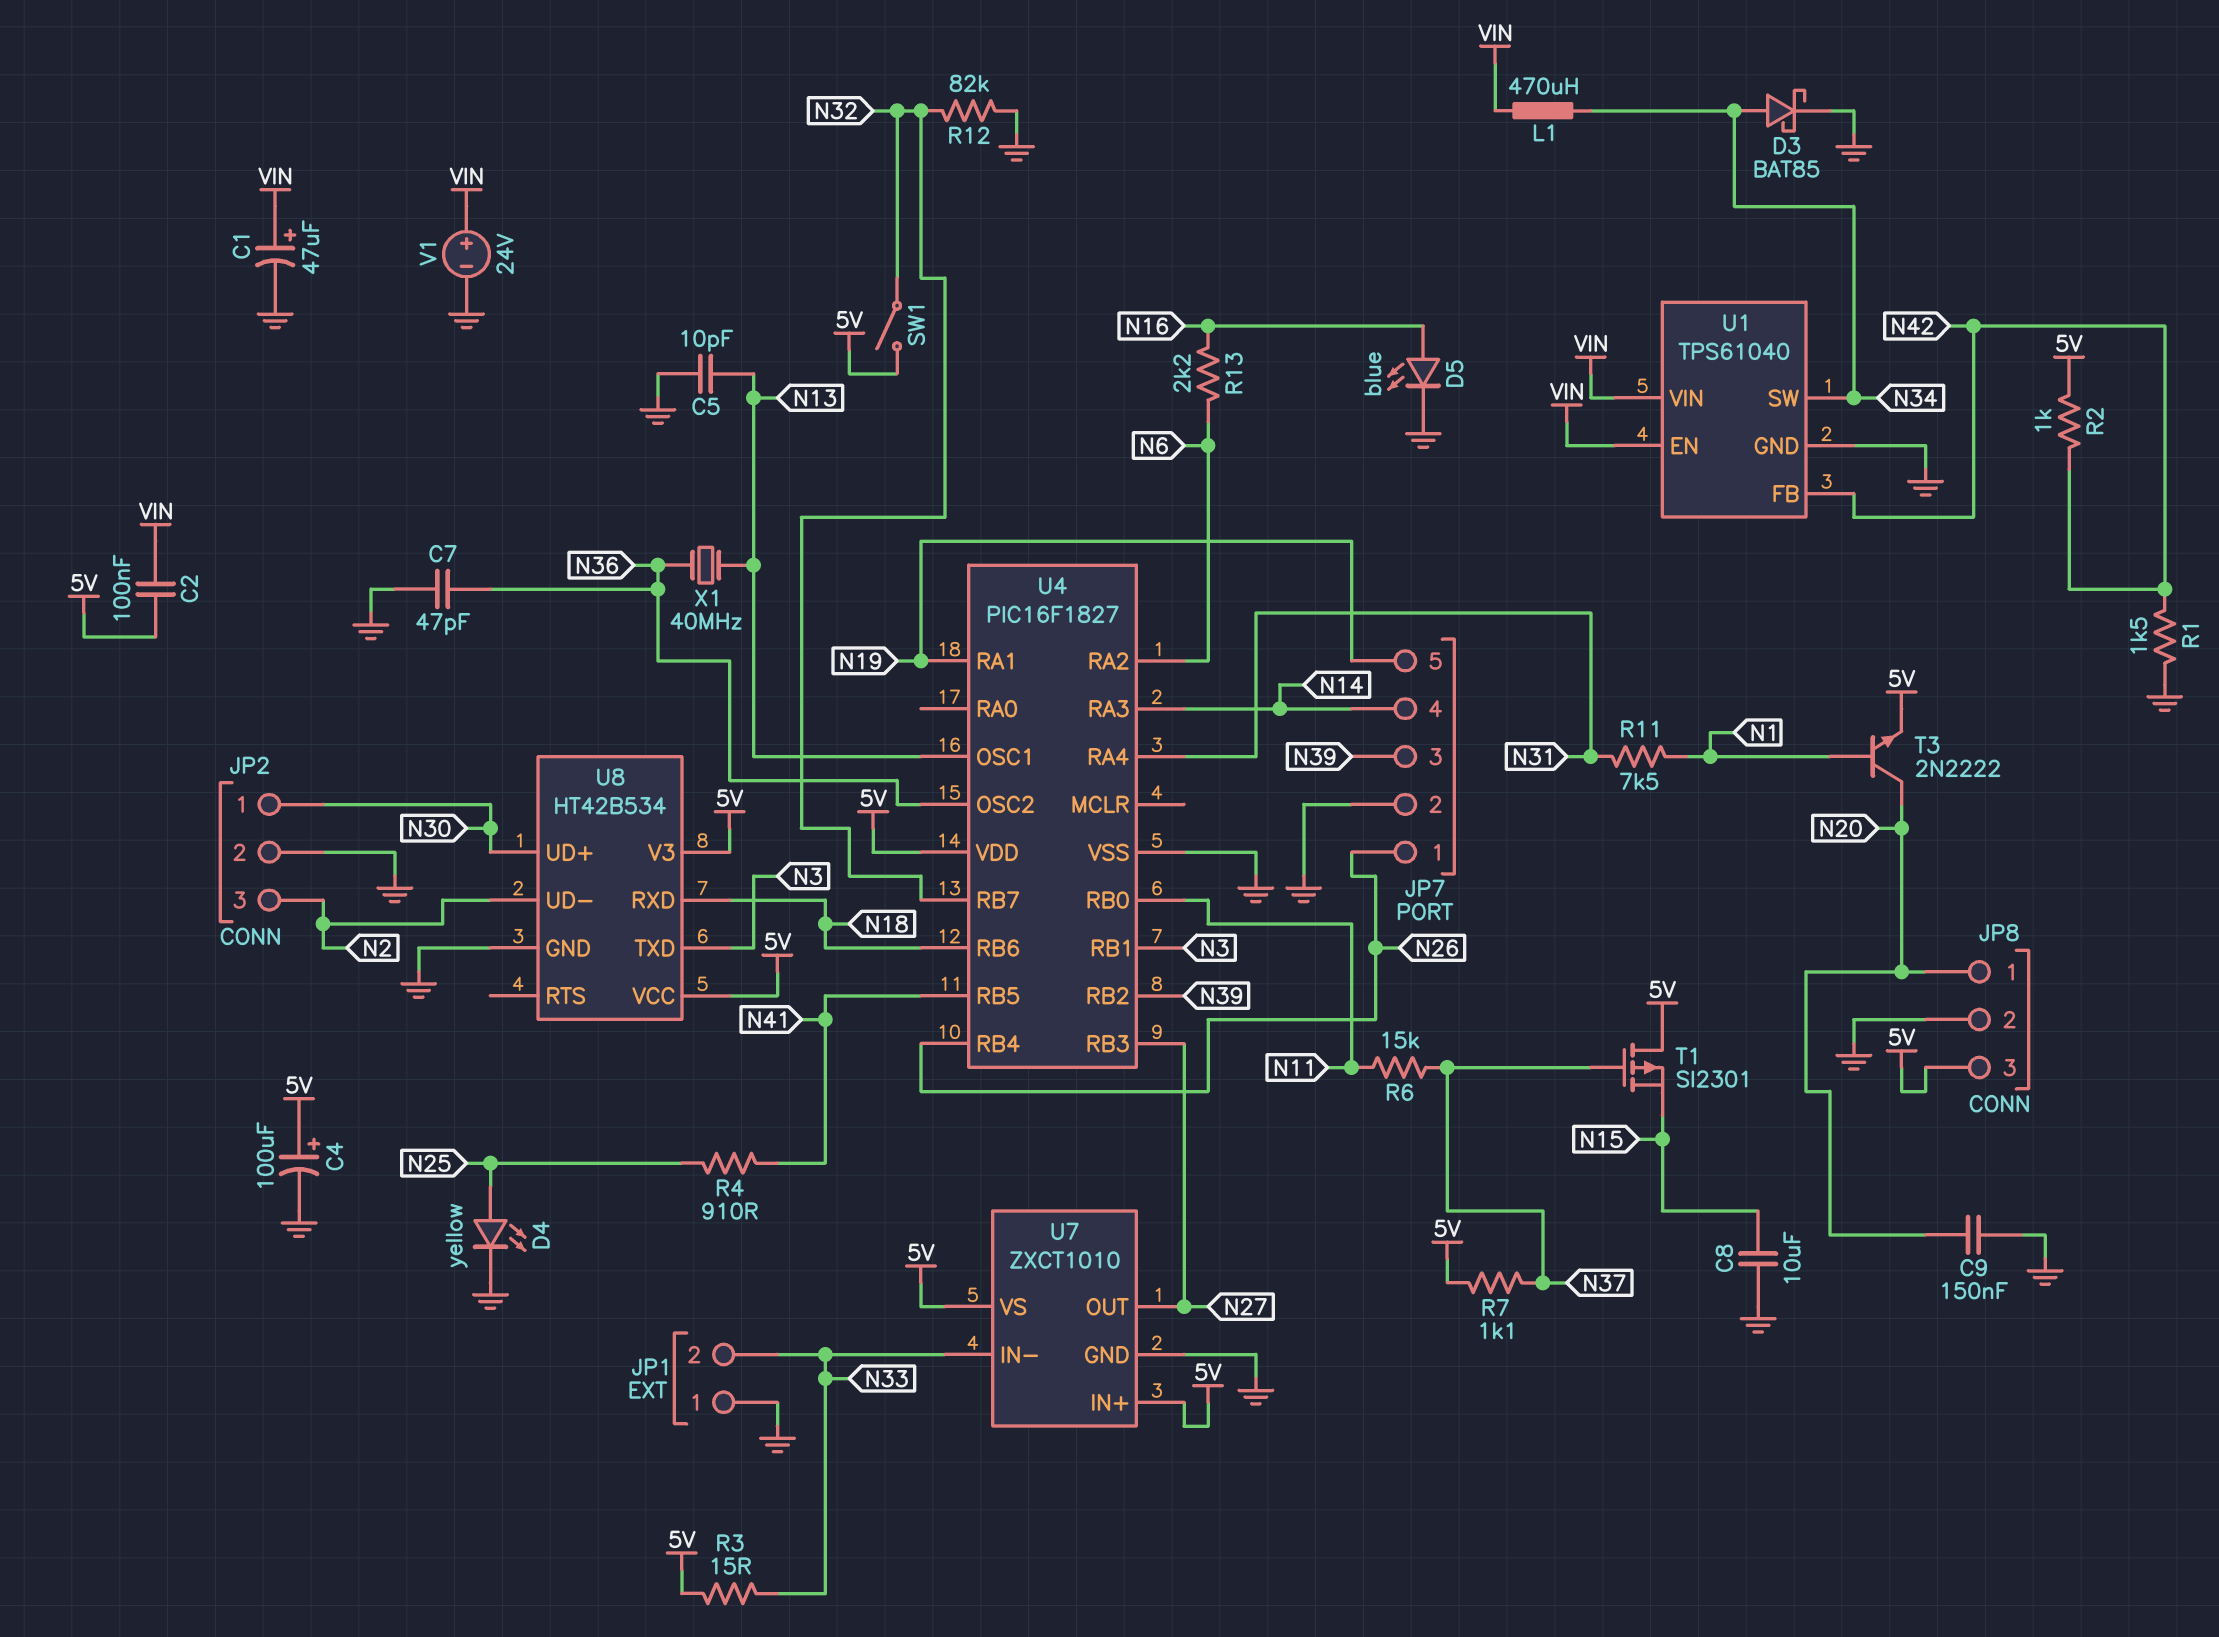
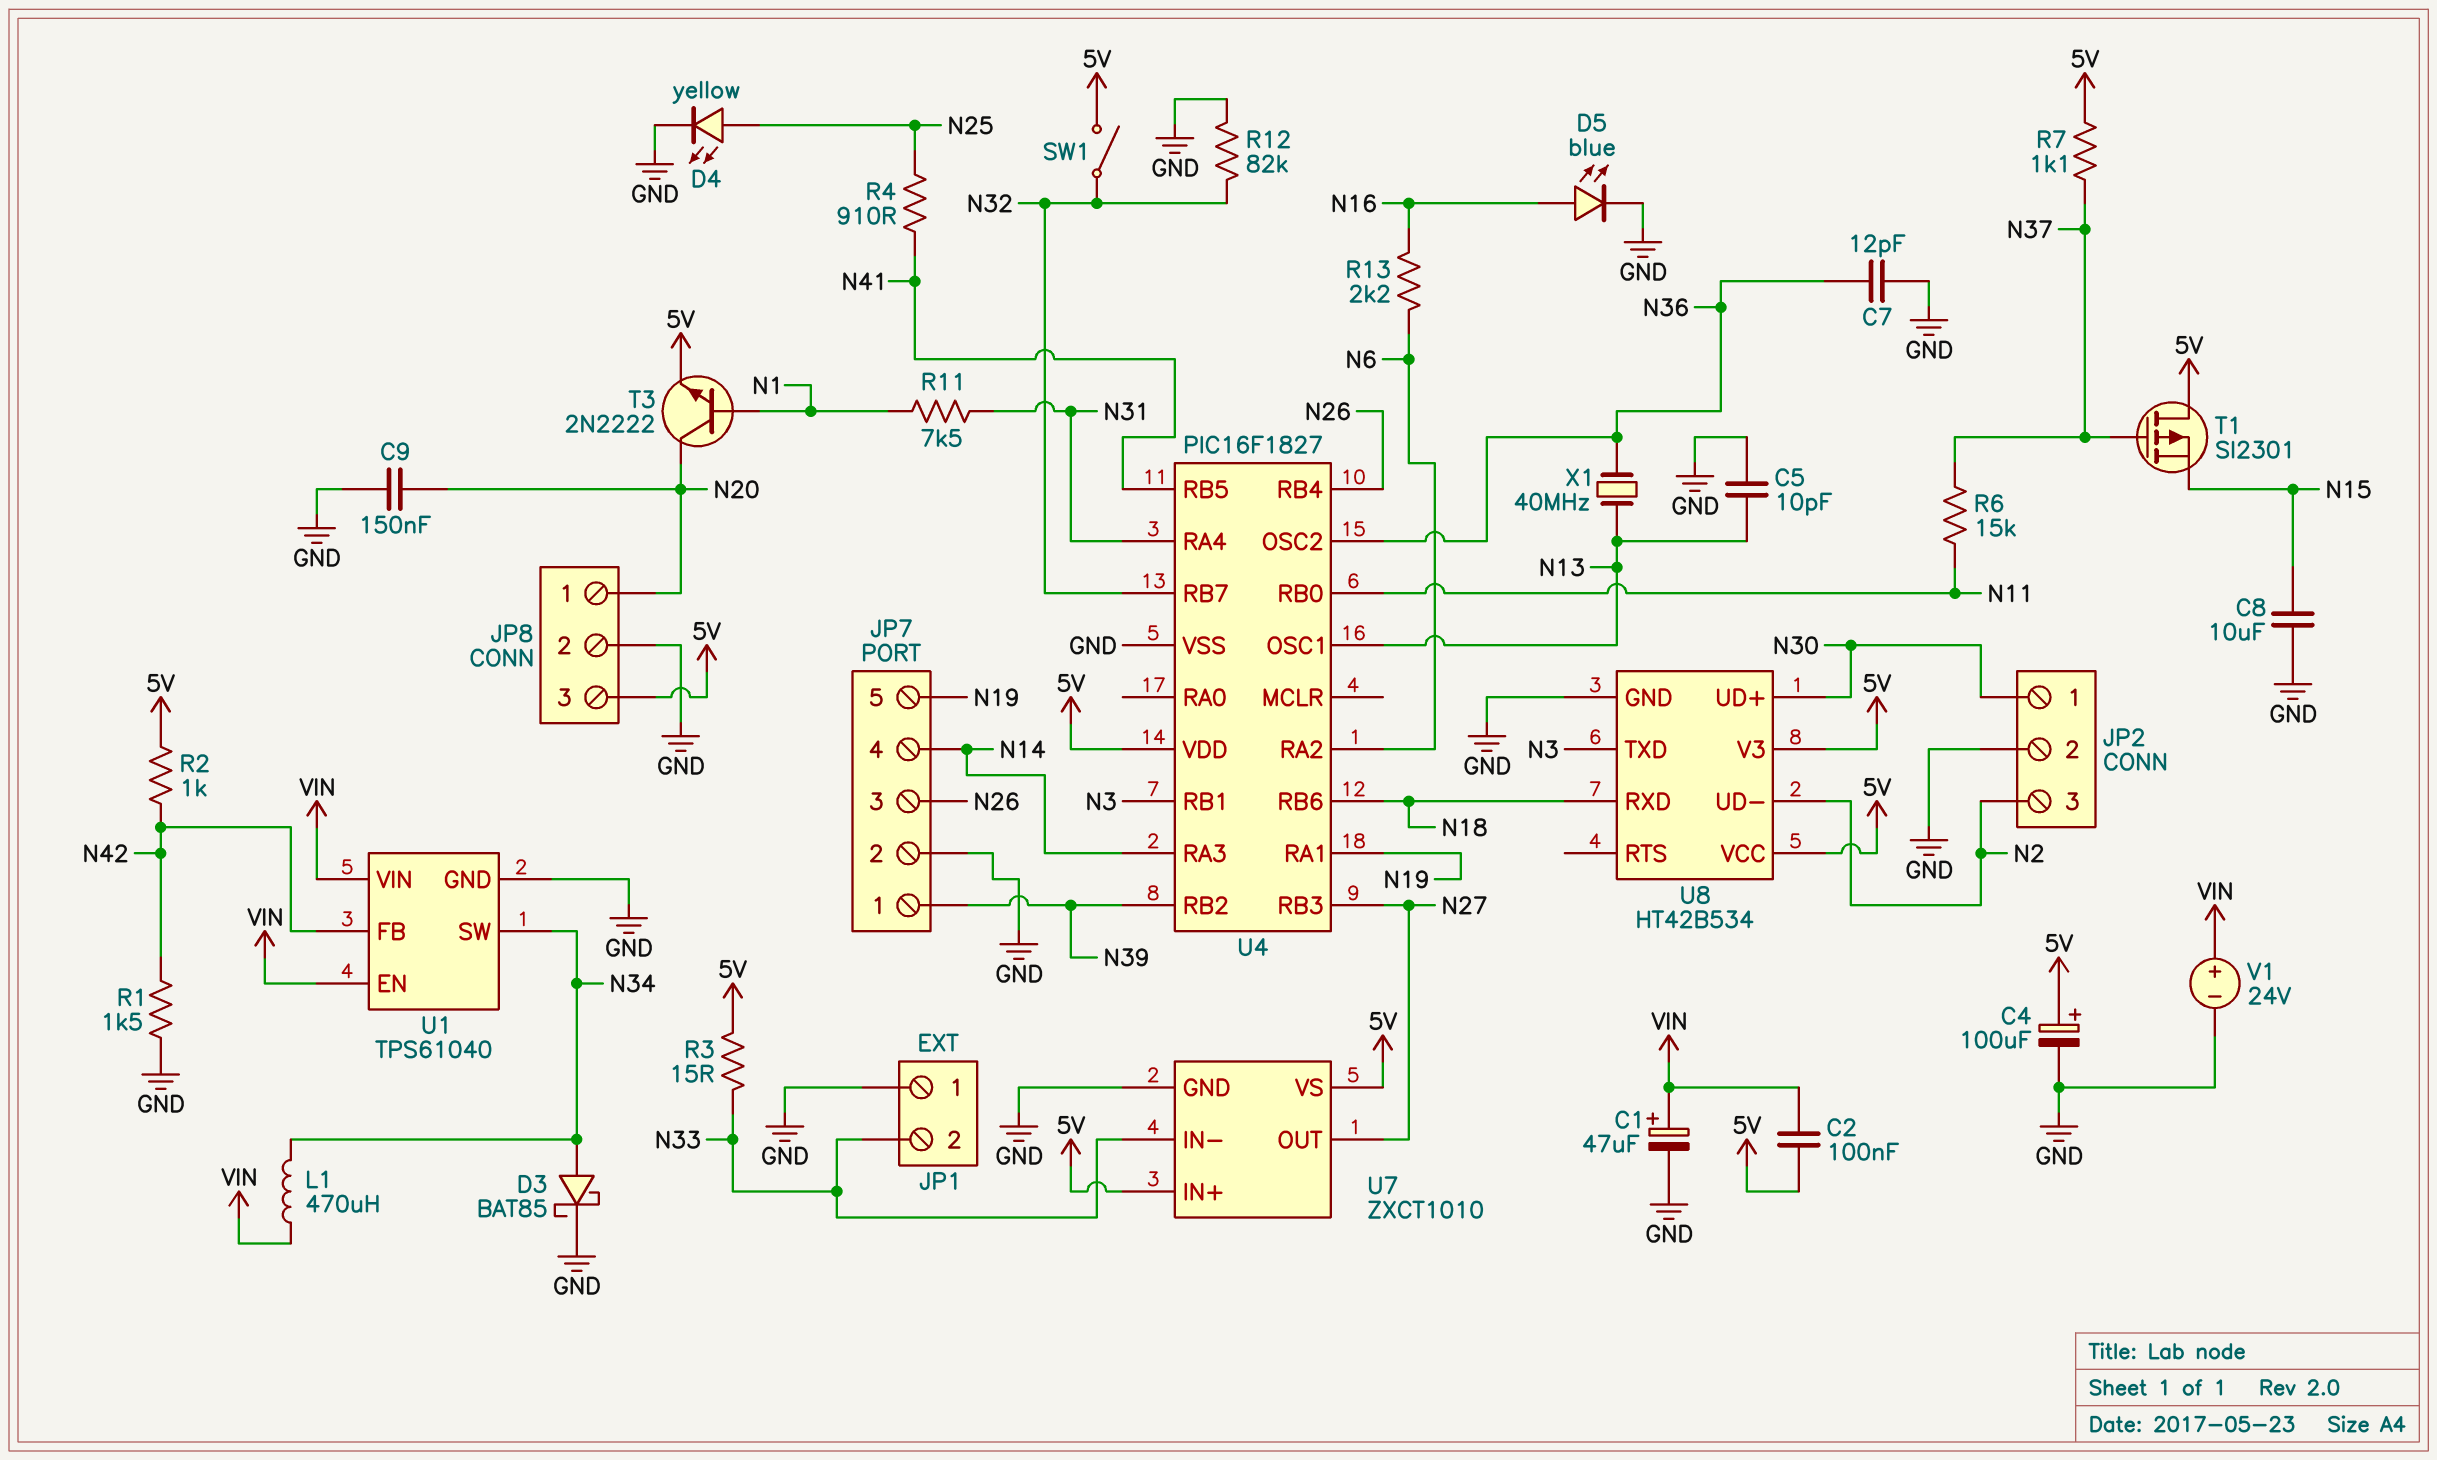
C7: 47pF (GND, N36) -> 12pF (GND, N36)
JP7 pin 1: N26 -> N39
JP7 pin 3: N39 -> N26

